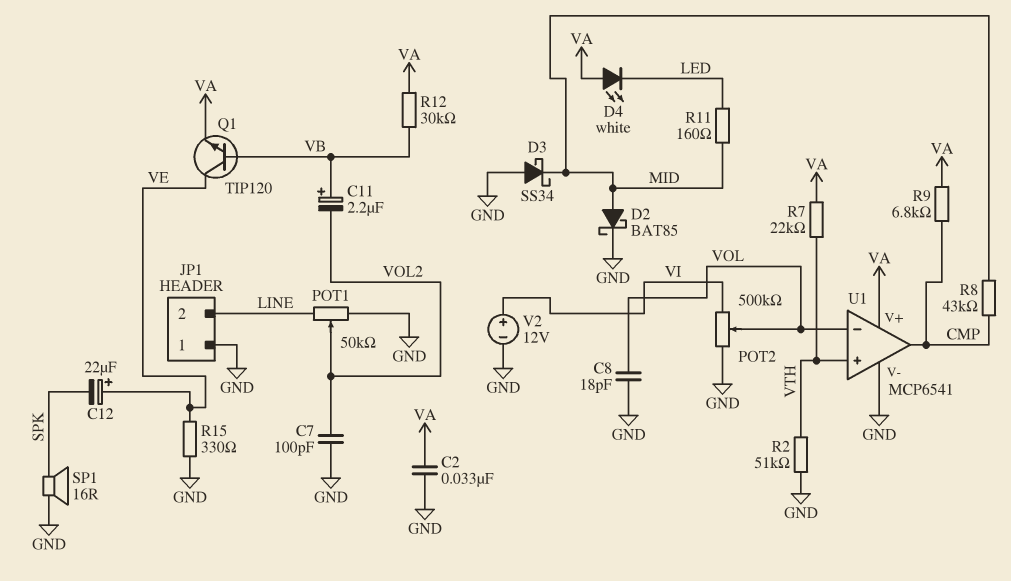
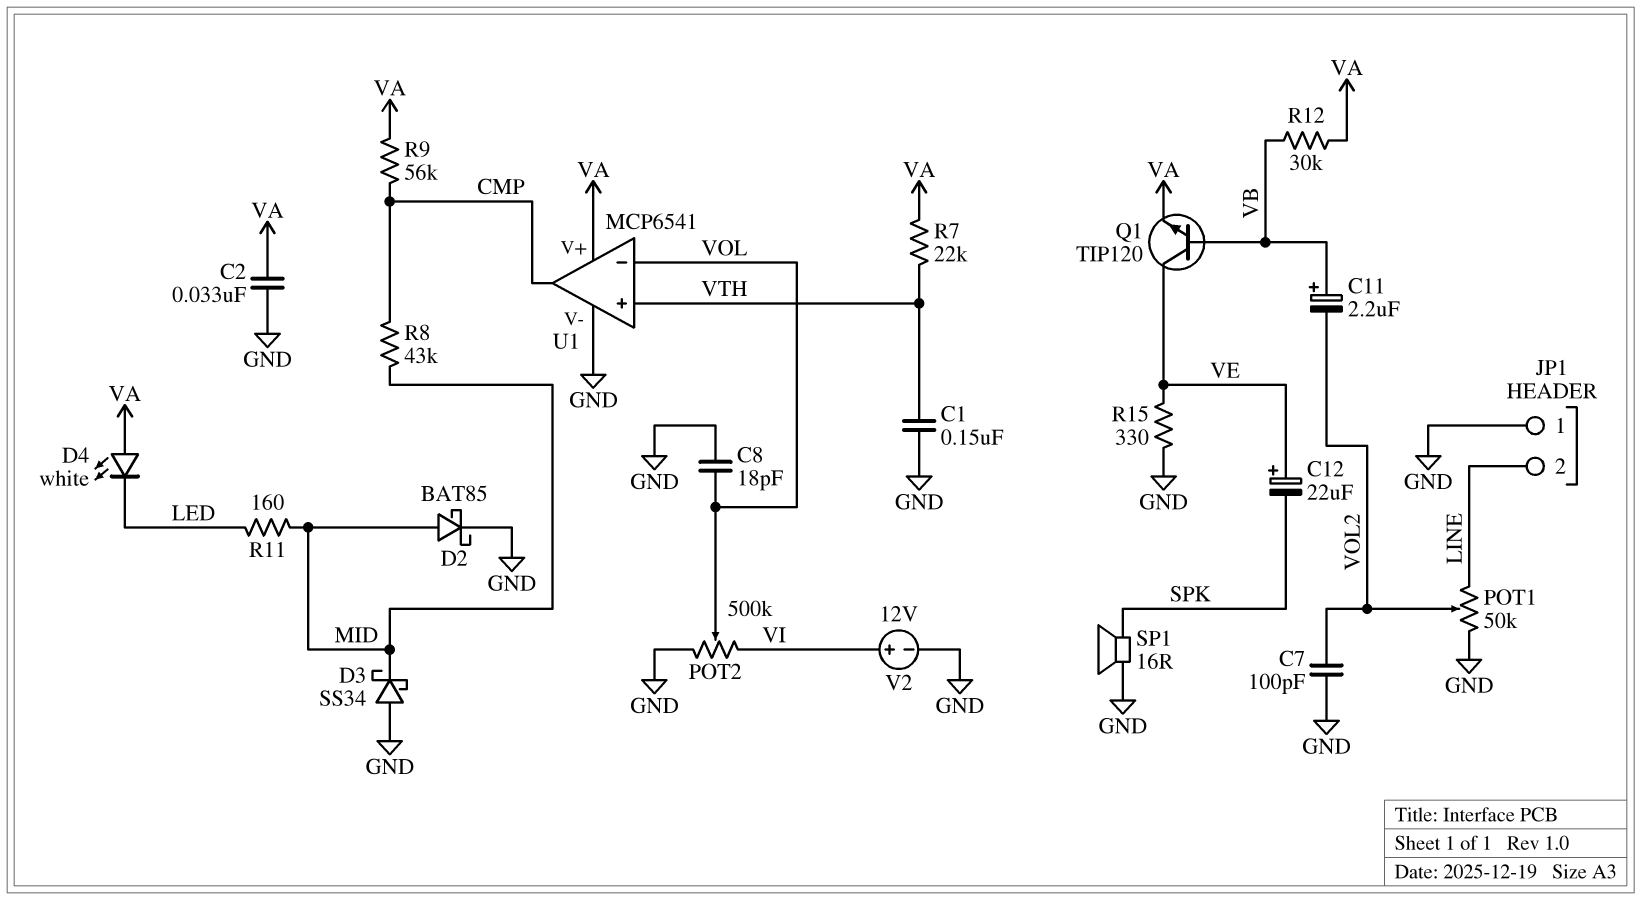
C1: none -> 150nF (GND, VTH)
R2: 51k (GND, VTH) -> none
R9: 6.8k (CMP, VA) -> 56k (CMP, VA)

